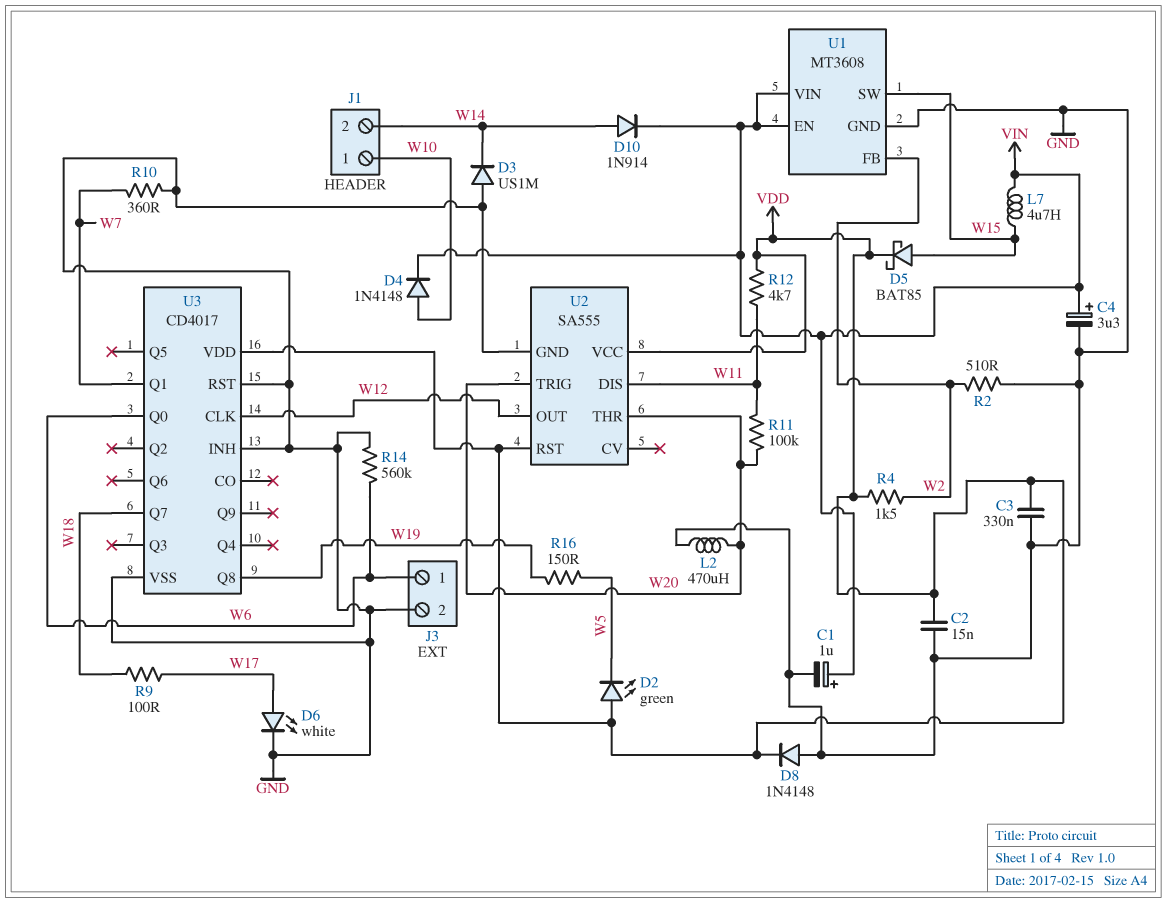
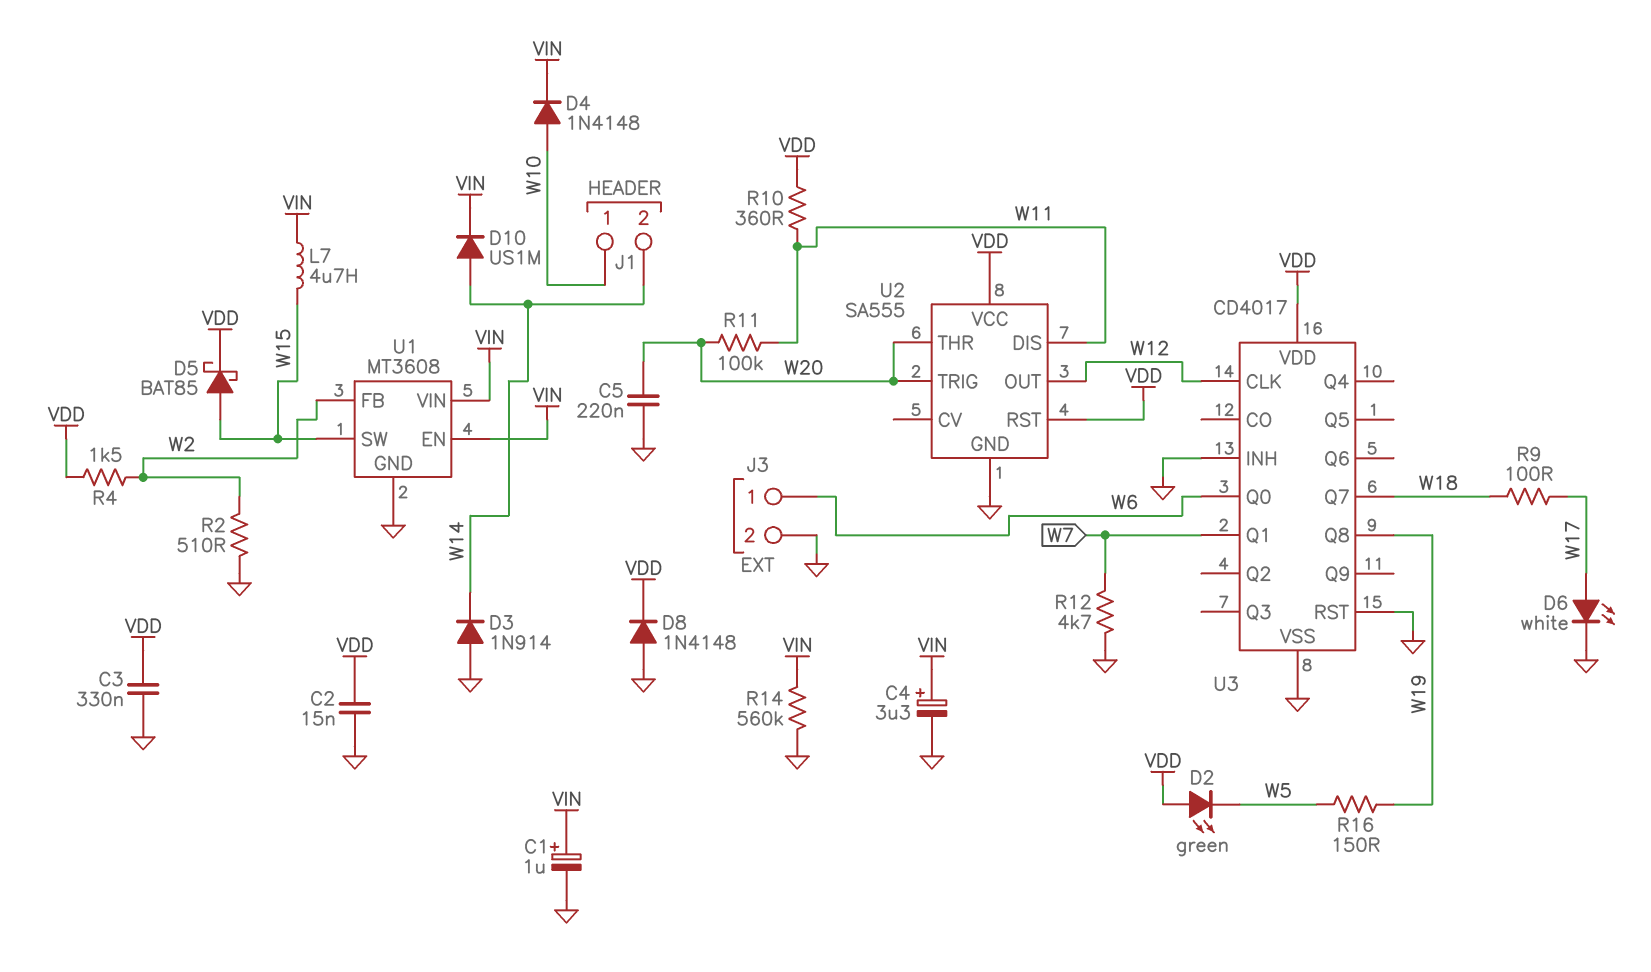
C5: none -> 220nF (GND, W20)
D3: diode US1M (A GND, K W14) -> diode 1N914 (A GND, K W14)
D10: diode 1N914 (A W14, K VIN) -> diode US1M (A W14, K VIN)
L2: 470uH (GND, W20) -> none
R10: 360 (GND, W7) -> 360 (VDD, W11)
R12: 4.7k (VDD, W11) -> 4.7k (GND, W7)
R14: 560k (GND, W6) -> 560k (GND, VIN)

